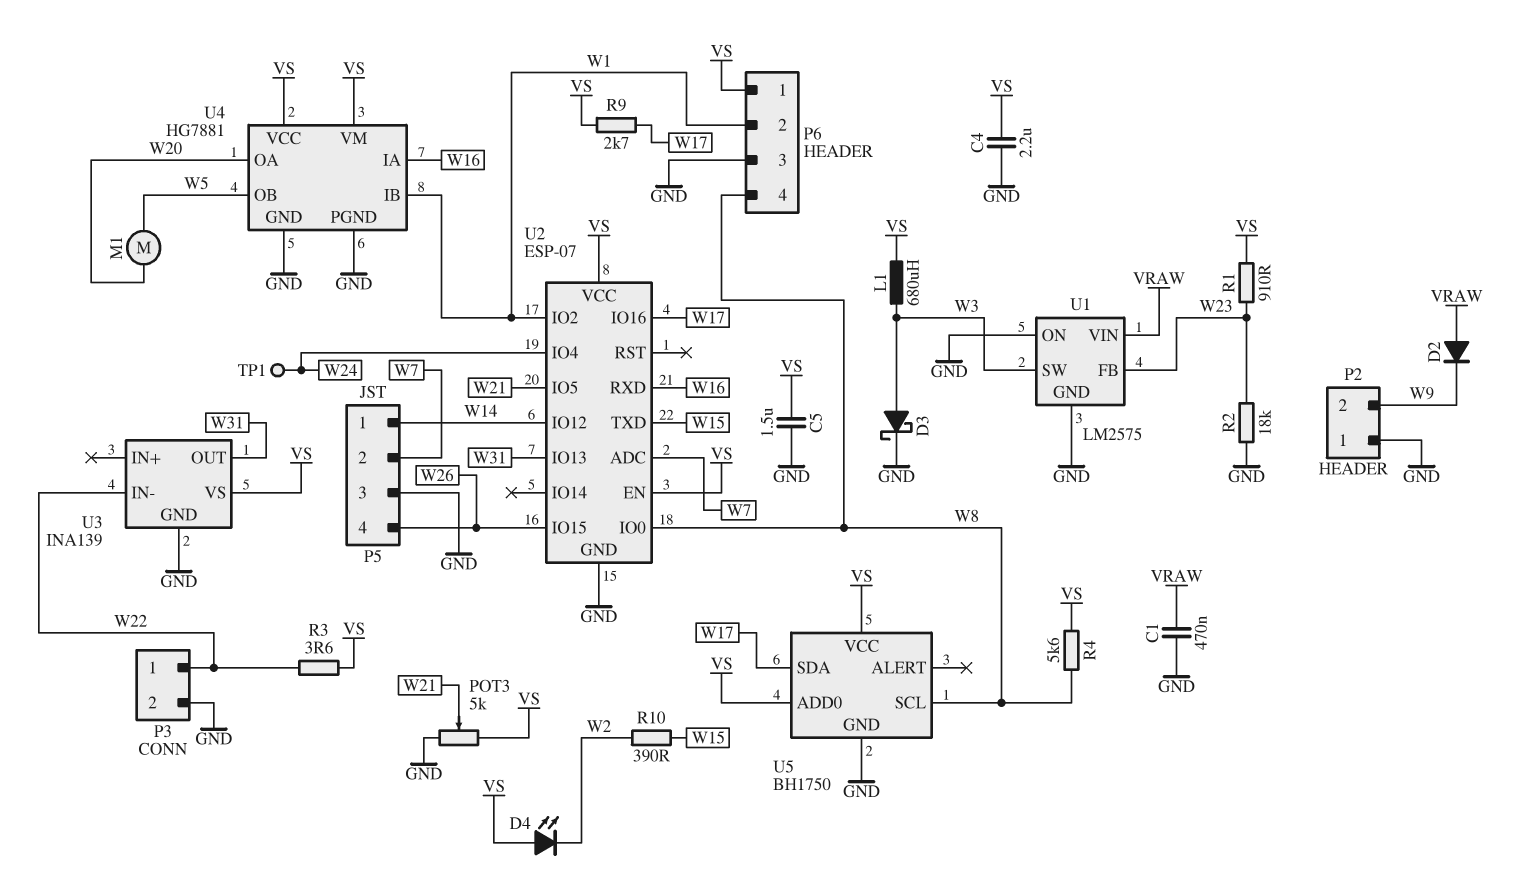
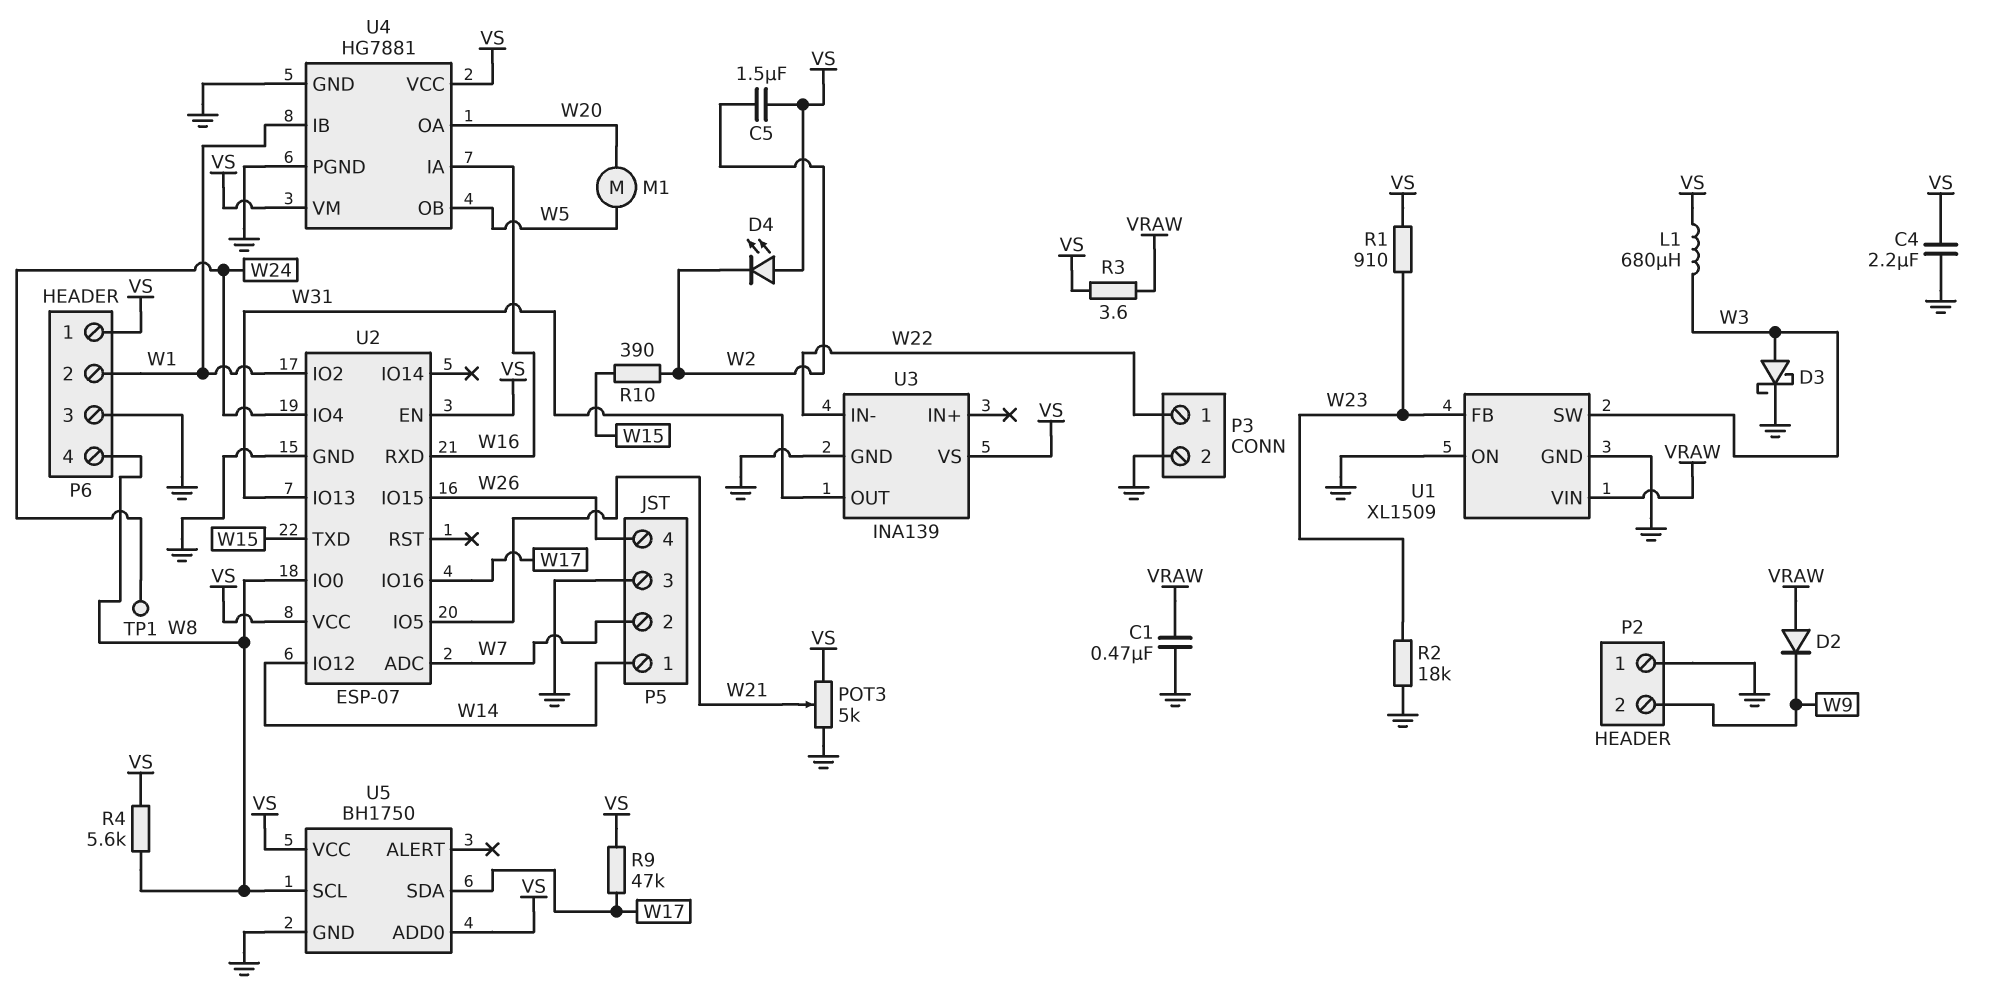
C5: 1.5uF (GND, VS) -> 1.5uF (VS, W2)
R3: 3.6 (VS, W22) -> 3.6 (VRAW, VS)
R9: 2.7k (VS, W17) -> 47k (VS, W17)
U1: LM2575 -> XL1509

